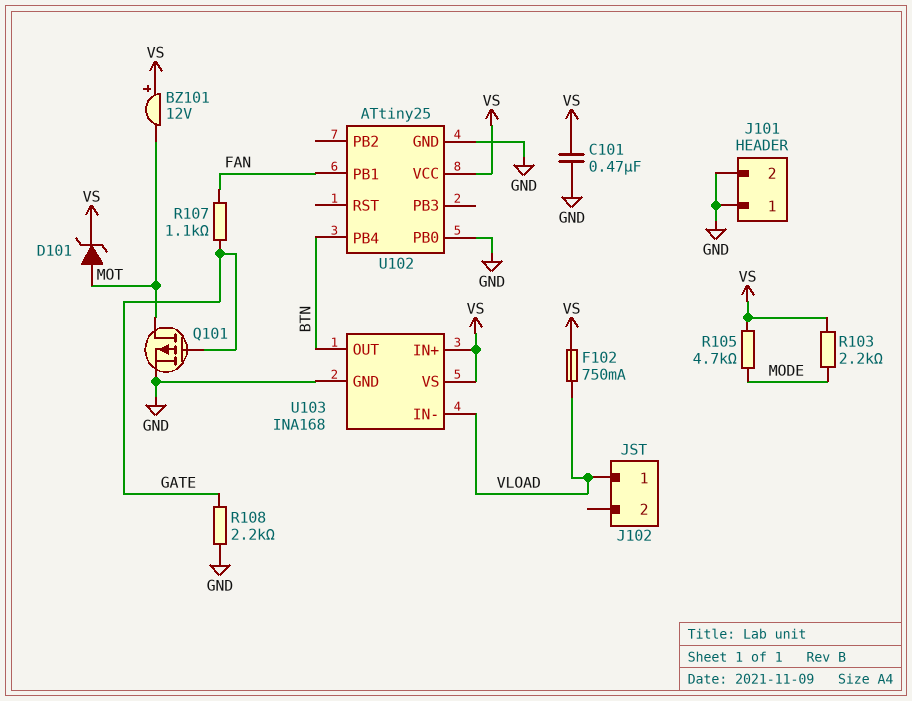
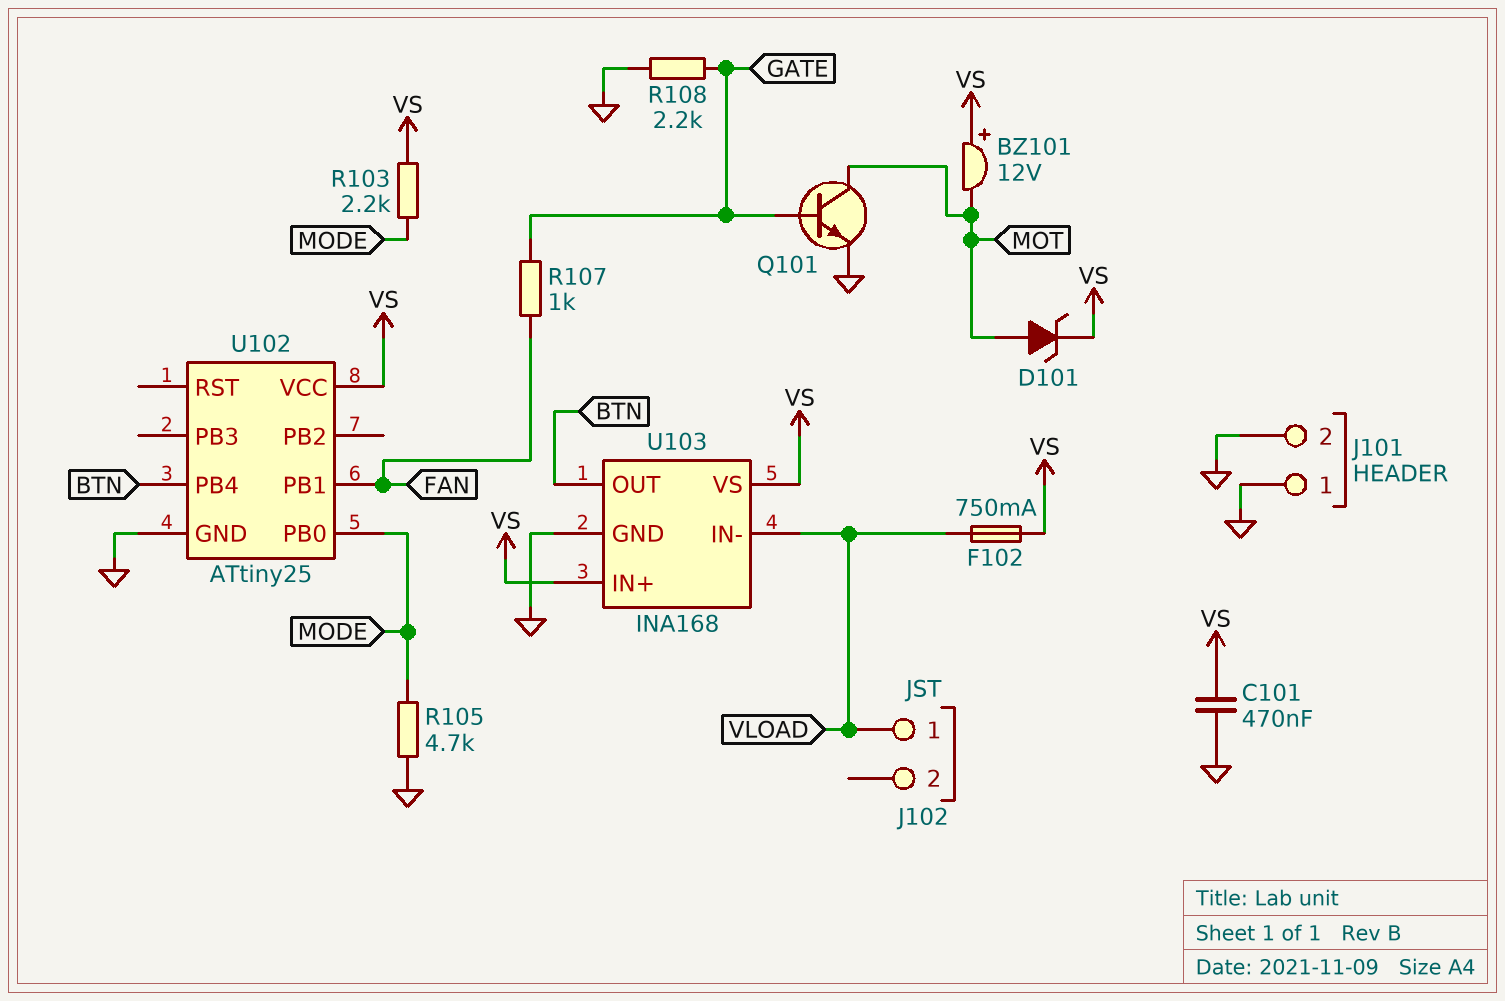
Q101: PMOS (G GATE, D MOT, S GND) -> NPN (B GATE, C MOT, E GND)
R105: 4.7k (MODE, VS) -> 4.7k (GND, MODE)
R107: 1.1k (FAN, GATE) -> 1k (FAN, GATE)
U102 pin PB0: GND -> MODE

